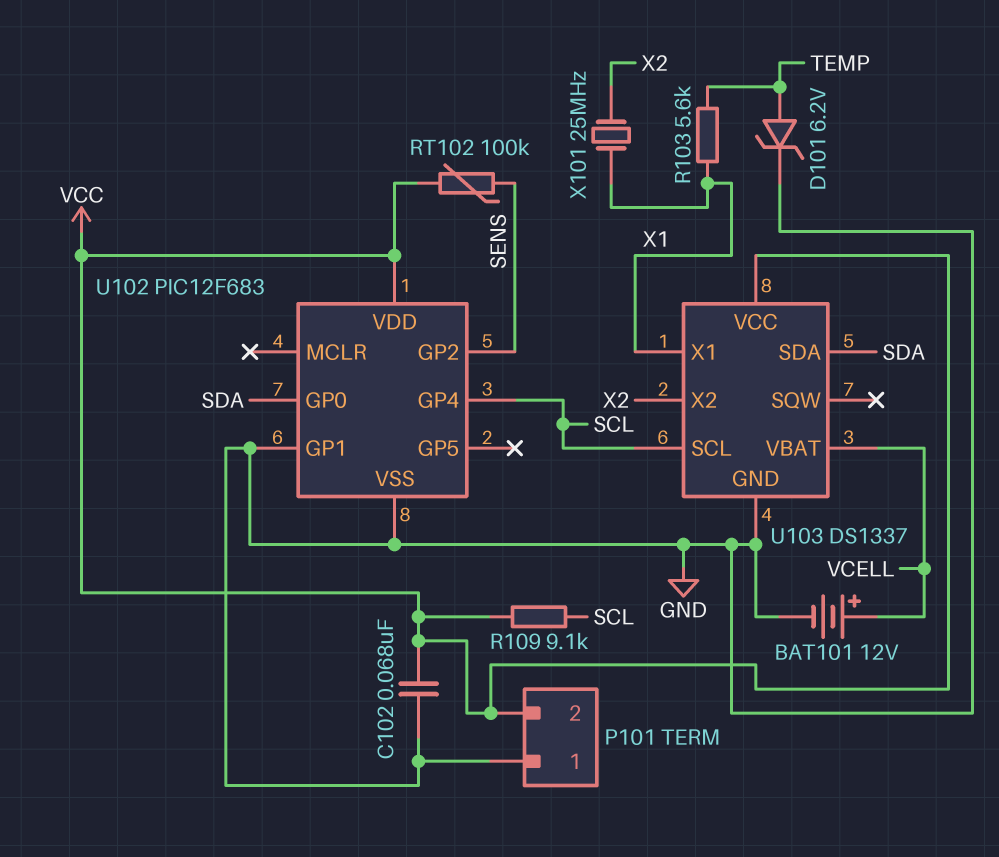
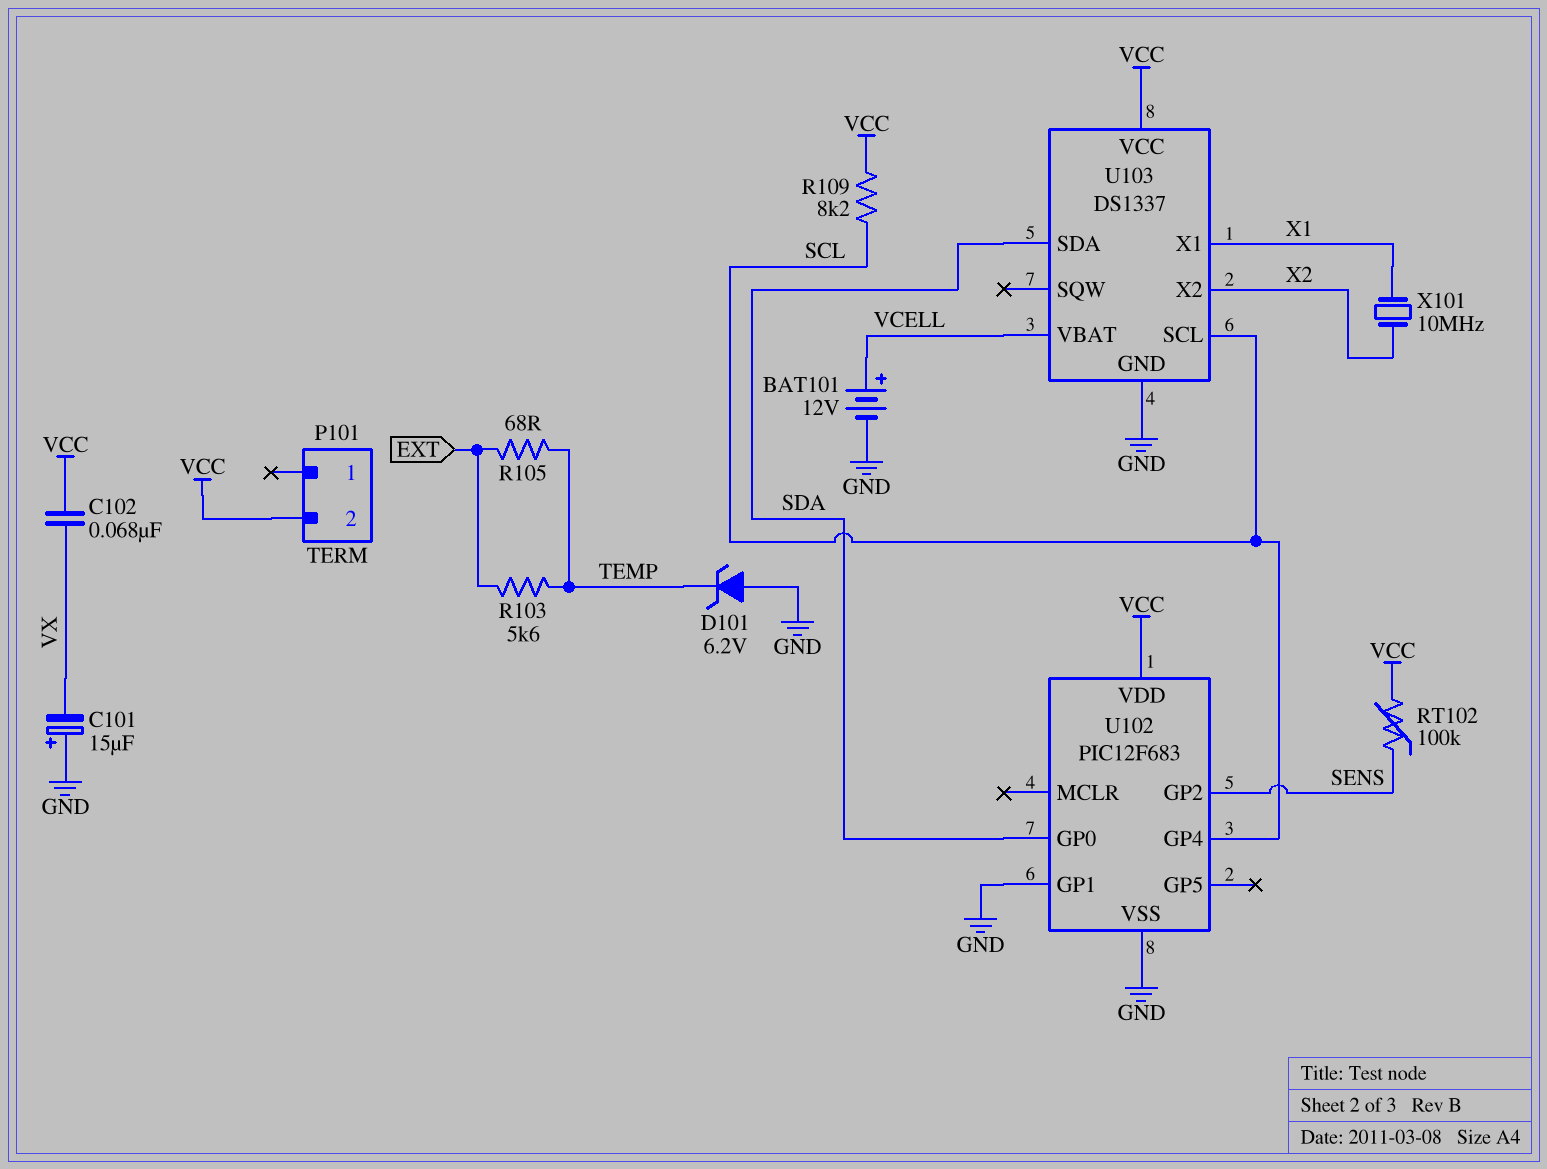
C101: none -> 15uF (plus GND, minus VX)
C102: 68nF (GND, VCC) -> 68nF (VCC, VX)
D101: zener 6.2V (A TEMP, K GND) -> zener 6.2V (A GND, K TEMP)
P101 pin 1: GND -> none
R103: 5.6k (TEMP, X1) -> 5.6k (EXT, TEMP)
R105: none -> 68 (EXT, TEMP)
R109: 9.1k (SCL, VCC) -> 8.2k (SCL, VCC)
X101: 25MHz (X1, X2) -> 10MHz (X1, X2)

